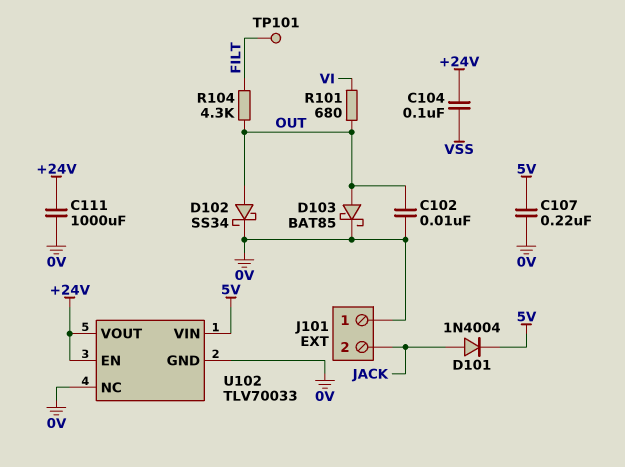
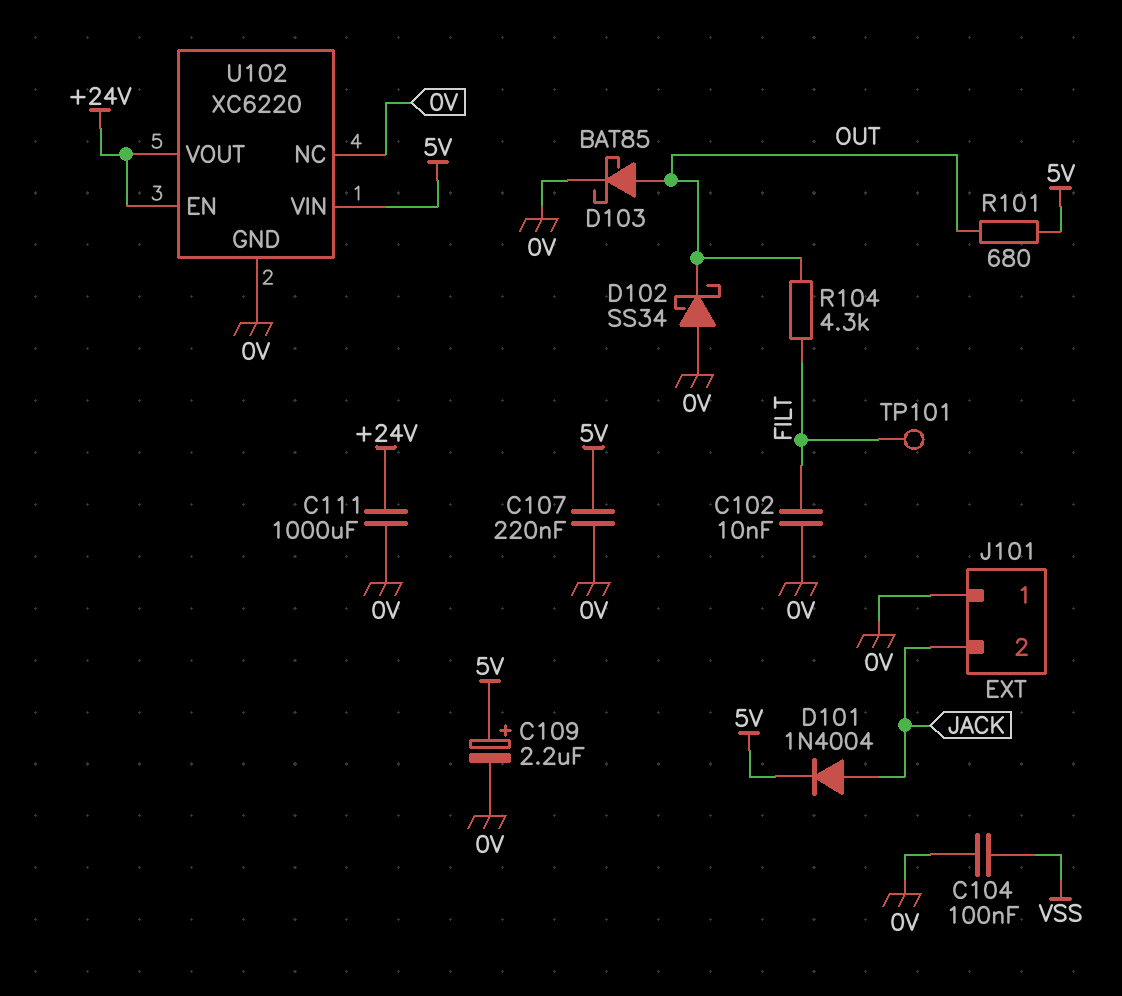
C102: 10nF (0V, OUT) -> 10nF (0V, FILT)
C104: 100nF (+24V, VSS) -> 100nF (0V, VSS)
C109: none -> 2.2uF (plus 5V, minus 0V)
D102: schottky SS34 (A OUT, K 0V) -> schottky SS34 (A 0V, K OUT)
R101: 680 (OUT, VI) -> 680 (5V, OUT)
U102: TLV70033 -> XC6220

